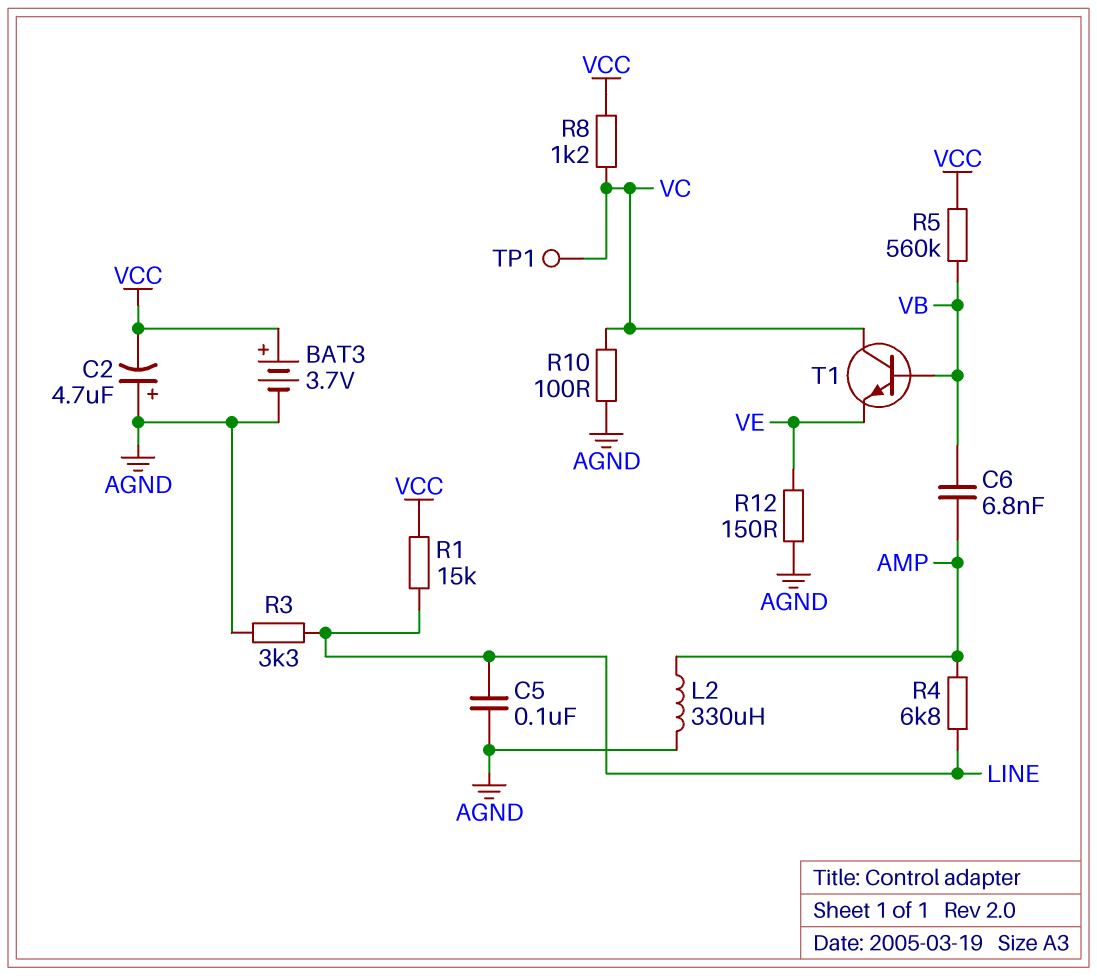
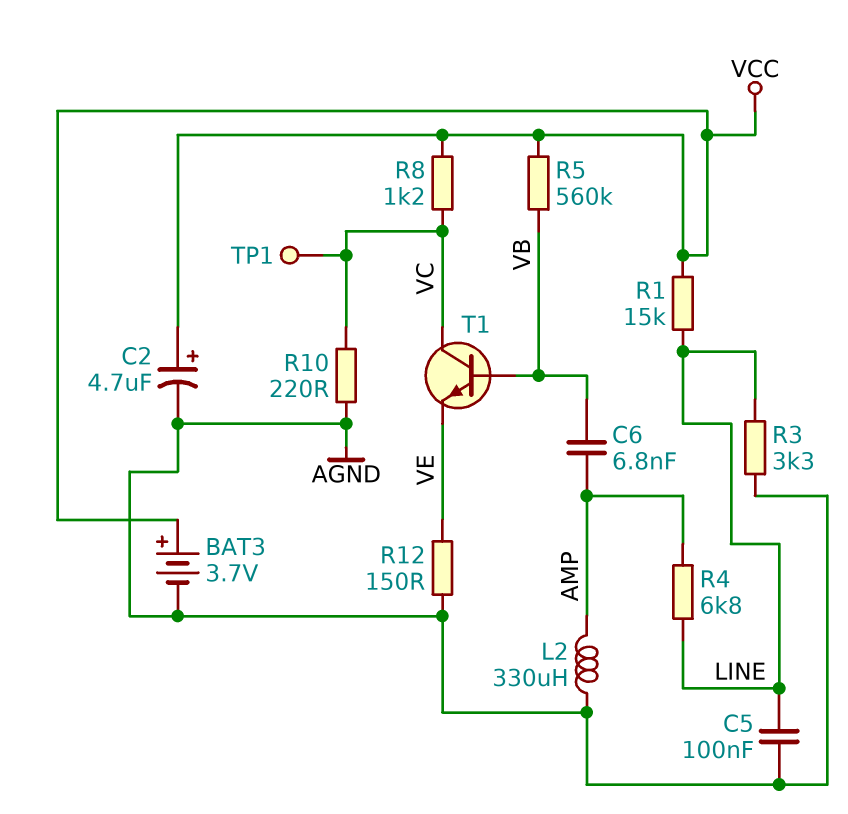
C2: 4.7uF (plus AGND, minus VCC) -> 4.7uF (plus VCC, minus AGND)
R10: 100 (AGND, VC) -> 220 (AGND, VC)

